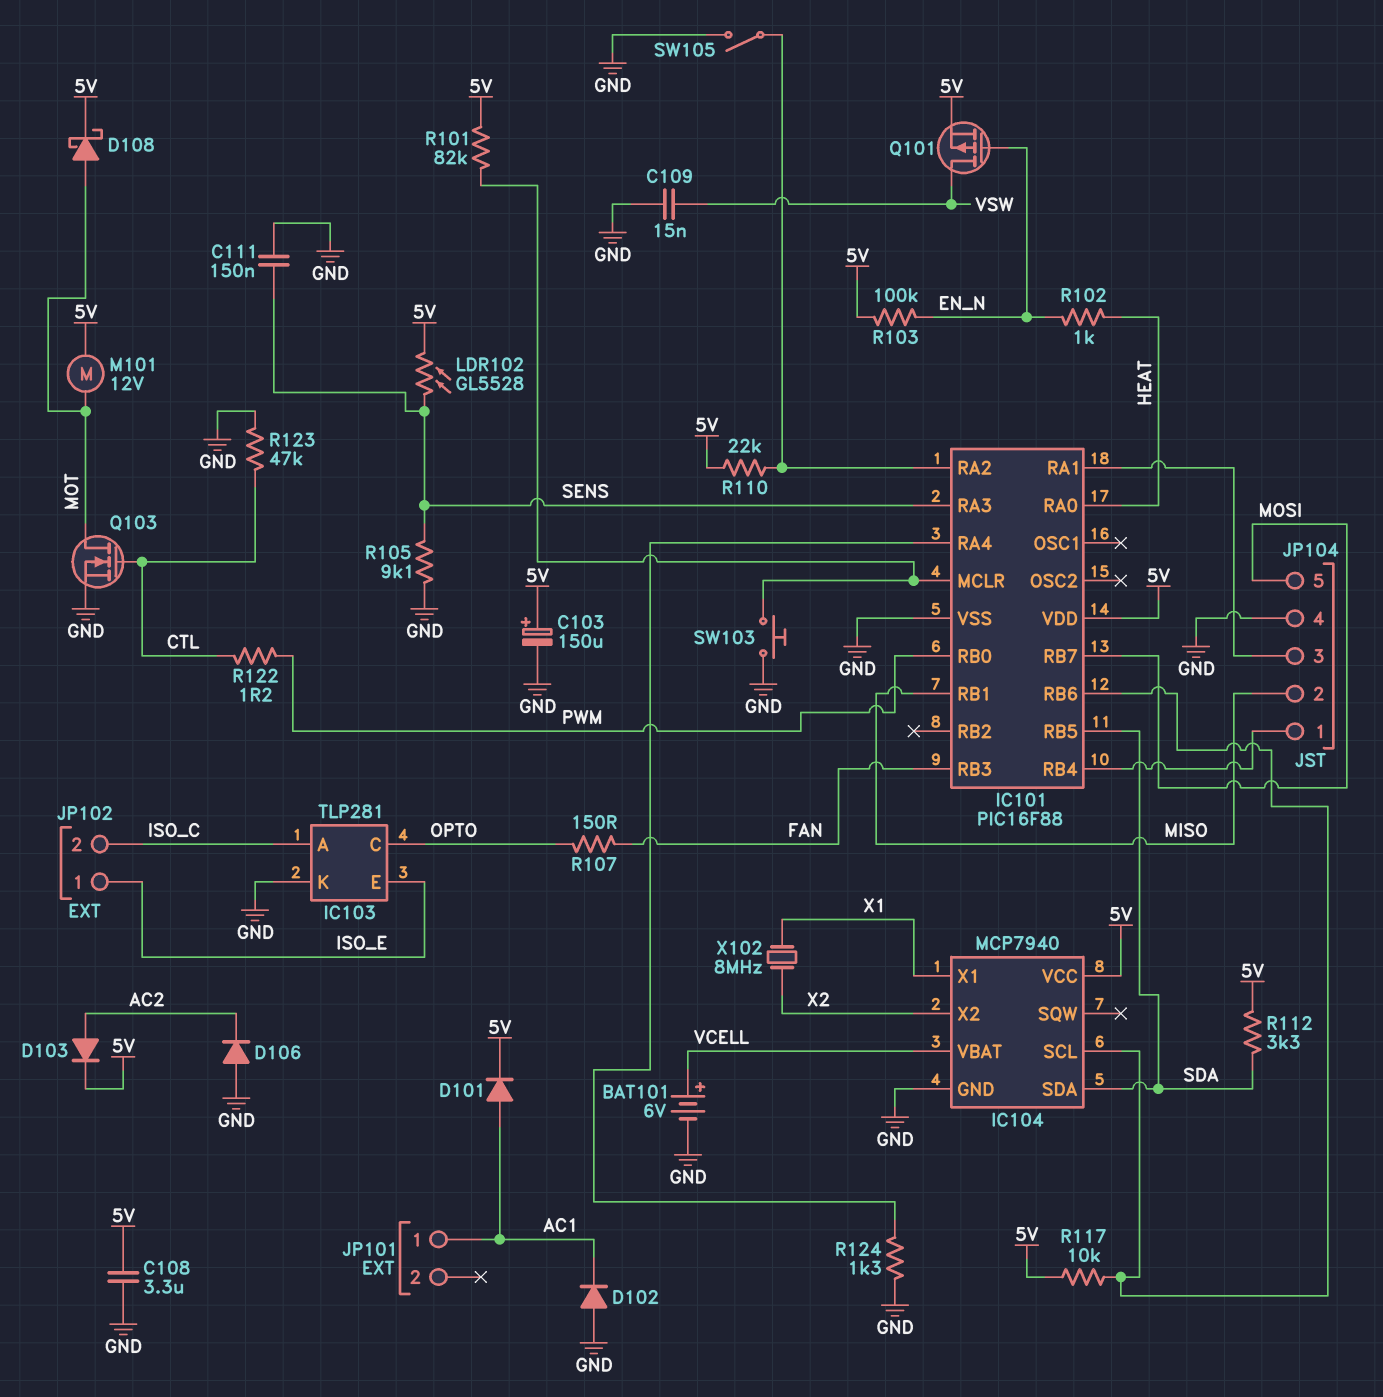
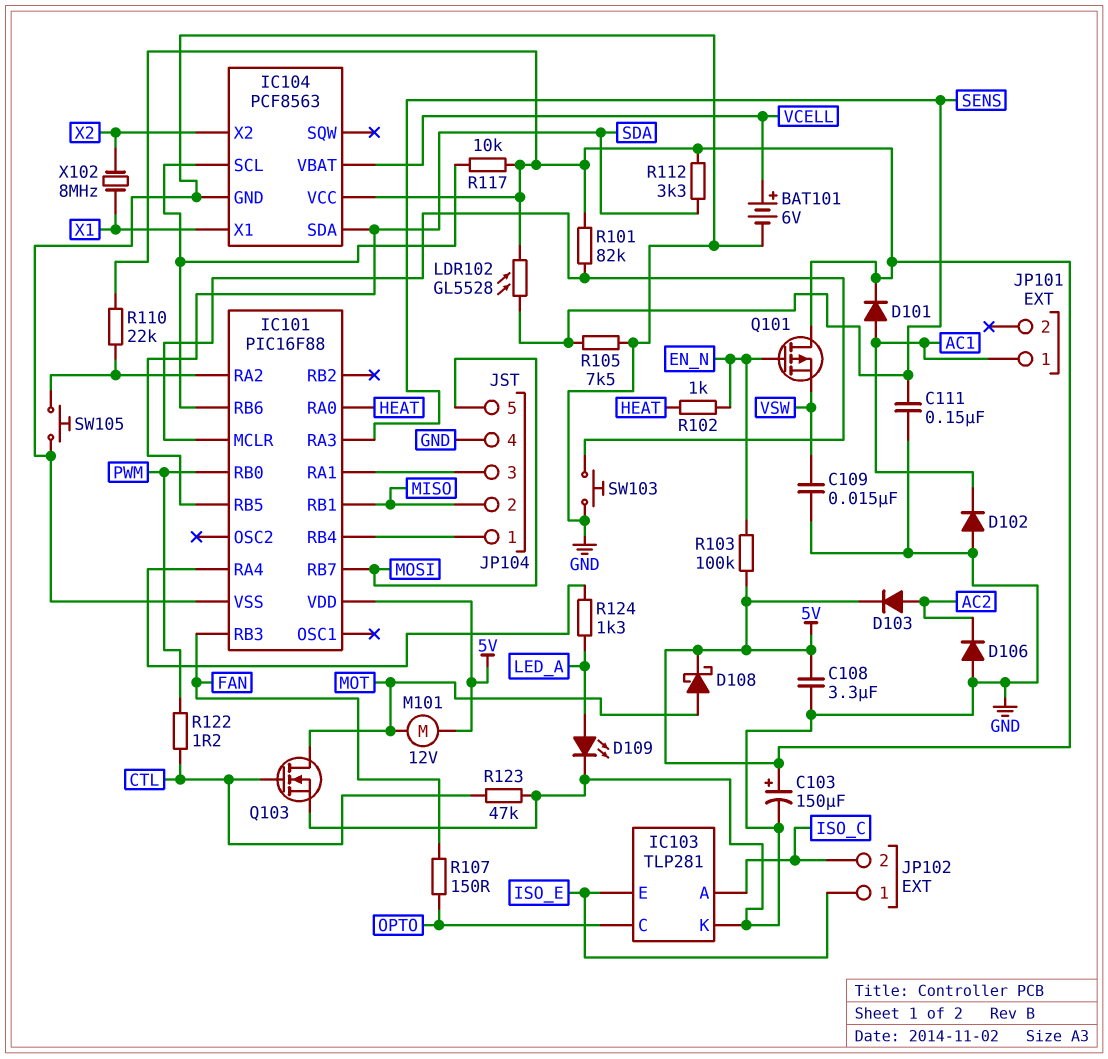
D109: none -> LED (A LED_A, K GND)
IC104: MCP7940 -> PCF8563
Q101: PMOS (G EN_N, D VSW, S 5V) -> PMOS (G EN_N, D 5V, S VSW)
R105: 9.1k (GND, SENS) -> 7.5k (GND, SENS)
R124: 1.3k (GND, IC101/RA4) -> 1.3k (IC101/RA4, LED_A)
SW105: switch (GND, IC101/RA2) -> button (GND, IC101/RA2)

